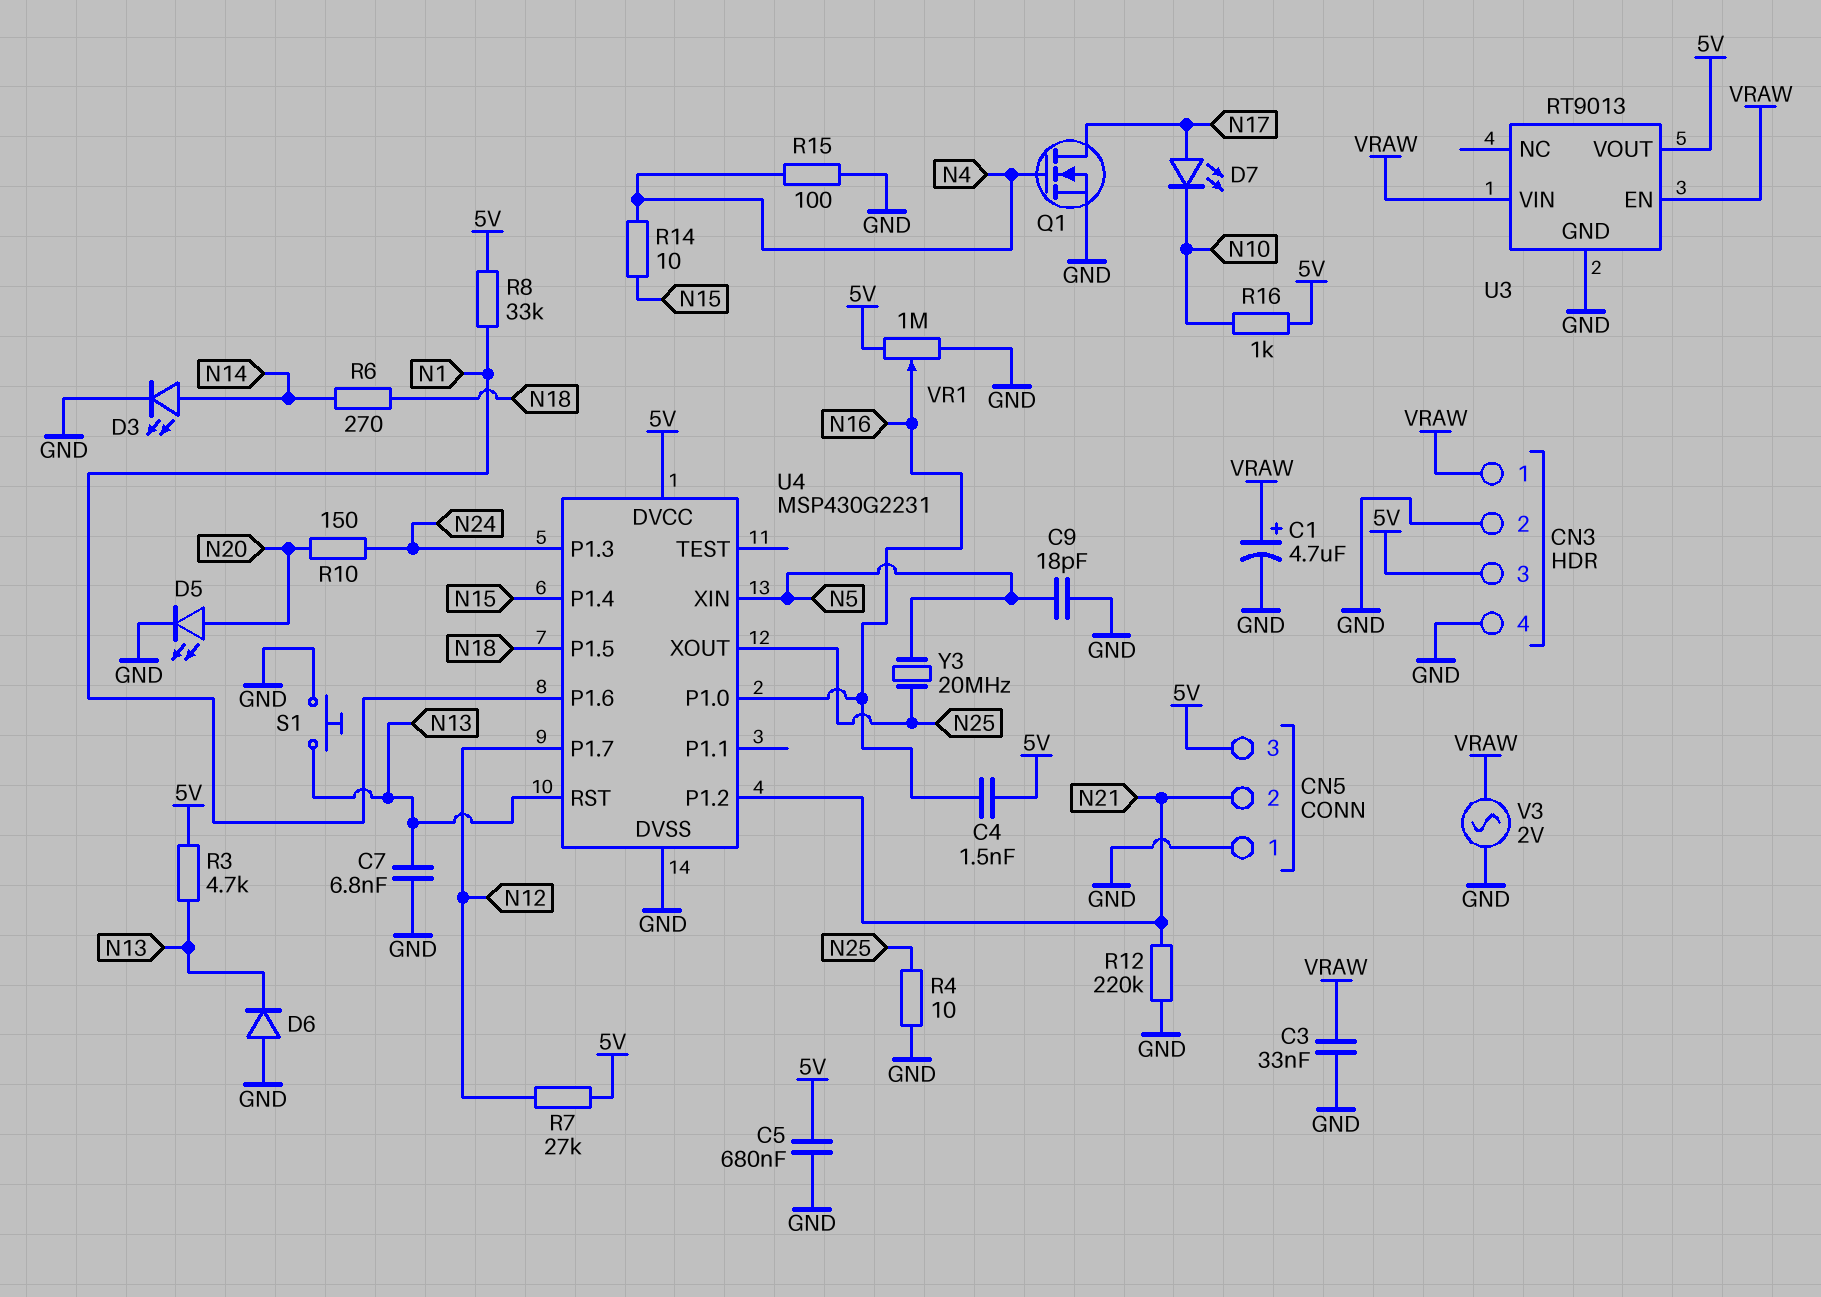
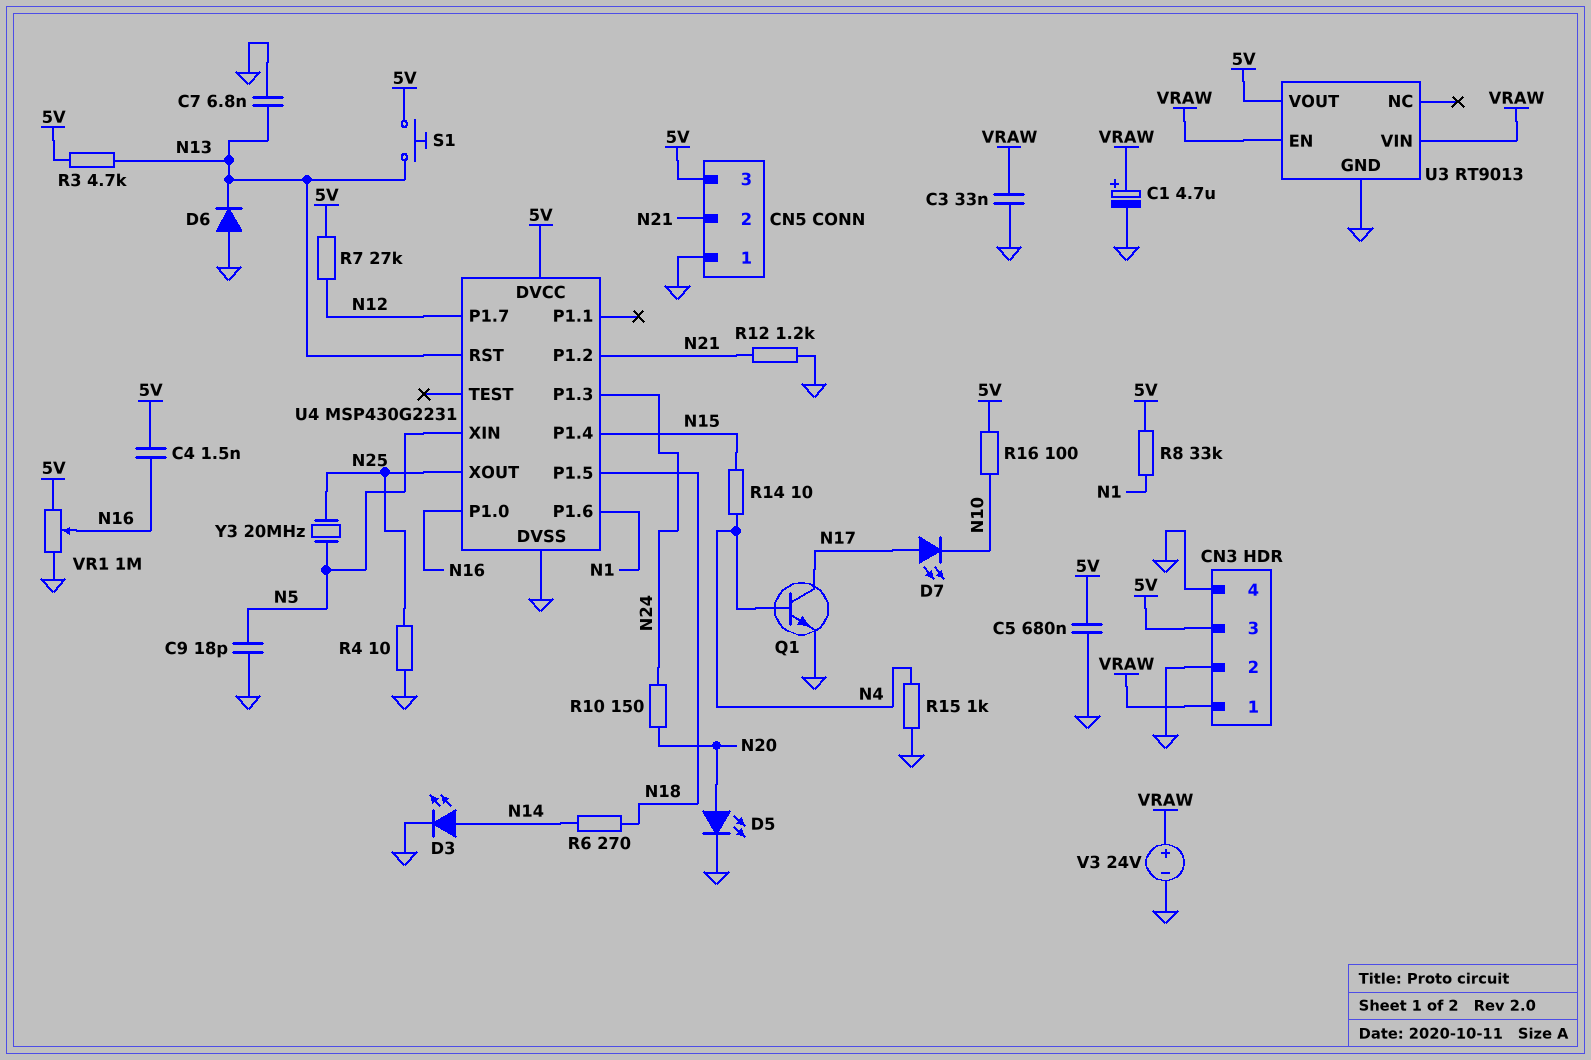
Q1: NMOS (G N4, D N17, S GND) -> NPN (B N4, C N17, E GND)
R12: 220k (GND, N21) -> 1.2k (GND, N21)
R15: 100 (GND, N4) -> 1k (GND, N4)
R16: 1k (5V, N10) -> 100 (5V, N10)
S1: button (GND, N13) -> button (5V, N13)
V3: AC 2V (GND, VRAW) -> 24V (plus VRAW, minus GND)

